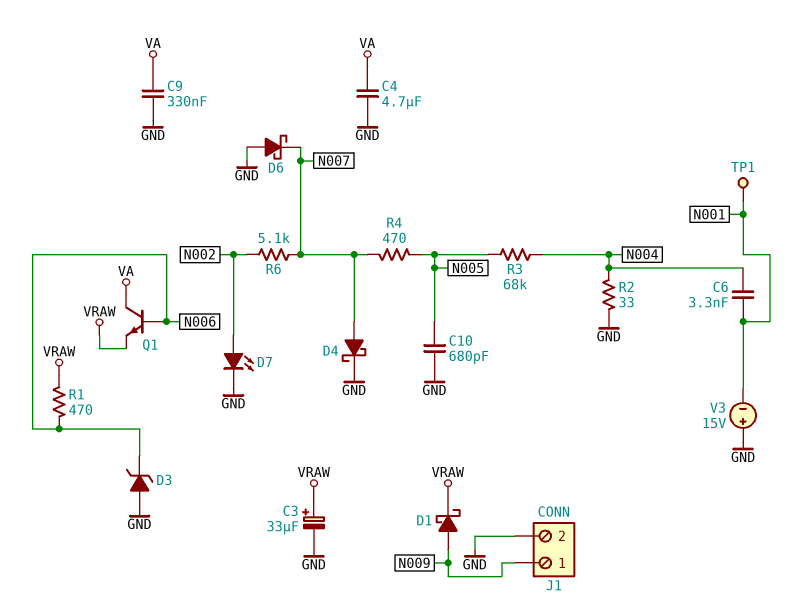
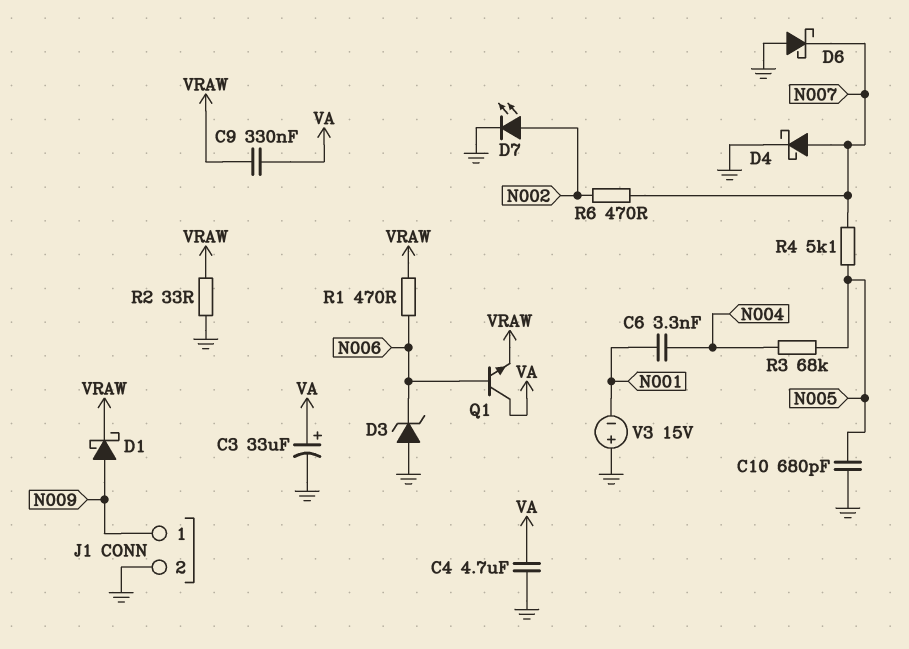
C3: 33uF (plus VRAW, minus GND) -> 33uF (plus VA, minus GND)
C9: 330nF (GND, VA) -> 330nF (VA, VRAW)
R2: 33 (GND, N004) -> 33 (GND, VRAW)
R4: 470 (N005, N007) -> 5.1k (N005, N007)
R6: 5.1k (N002, N007) -> 470 (N002, N007)
TP1: test point (N001) -> none

